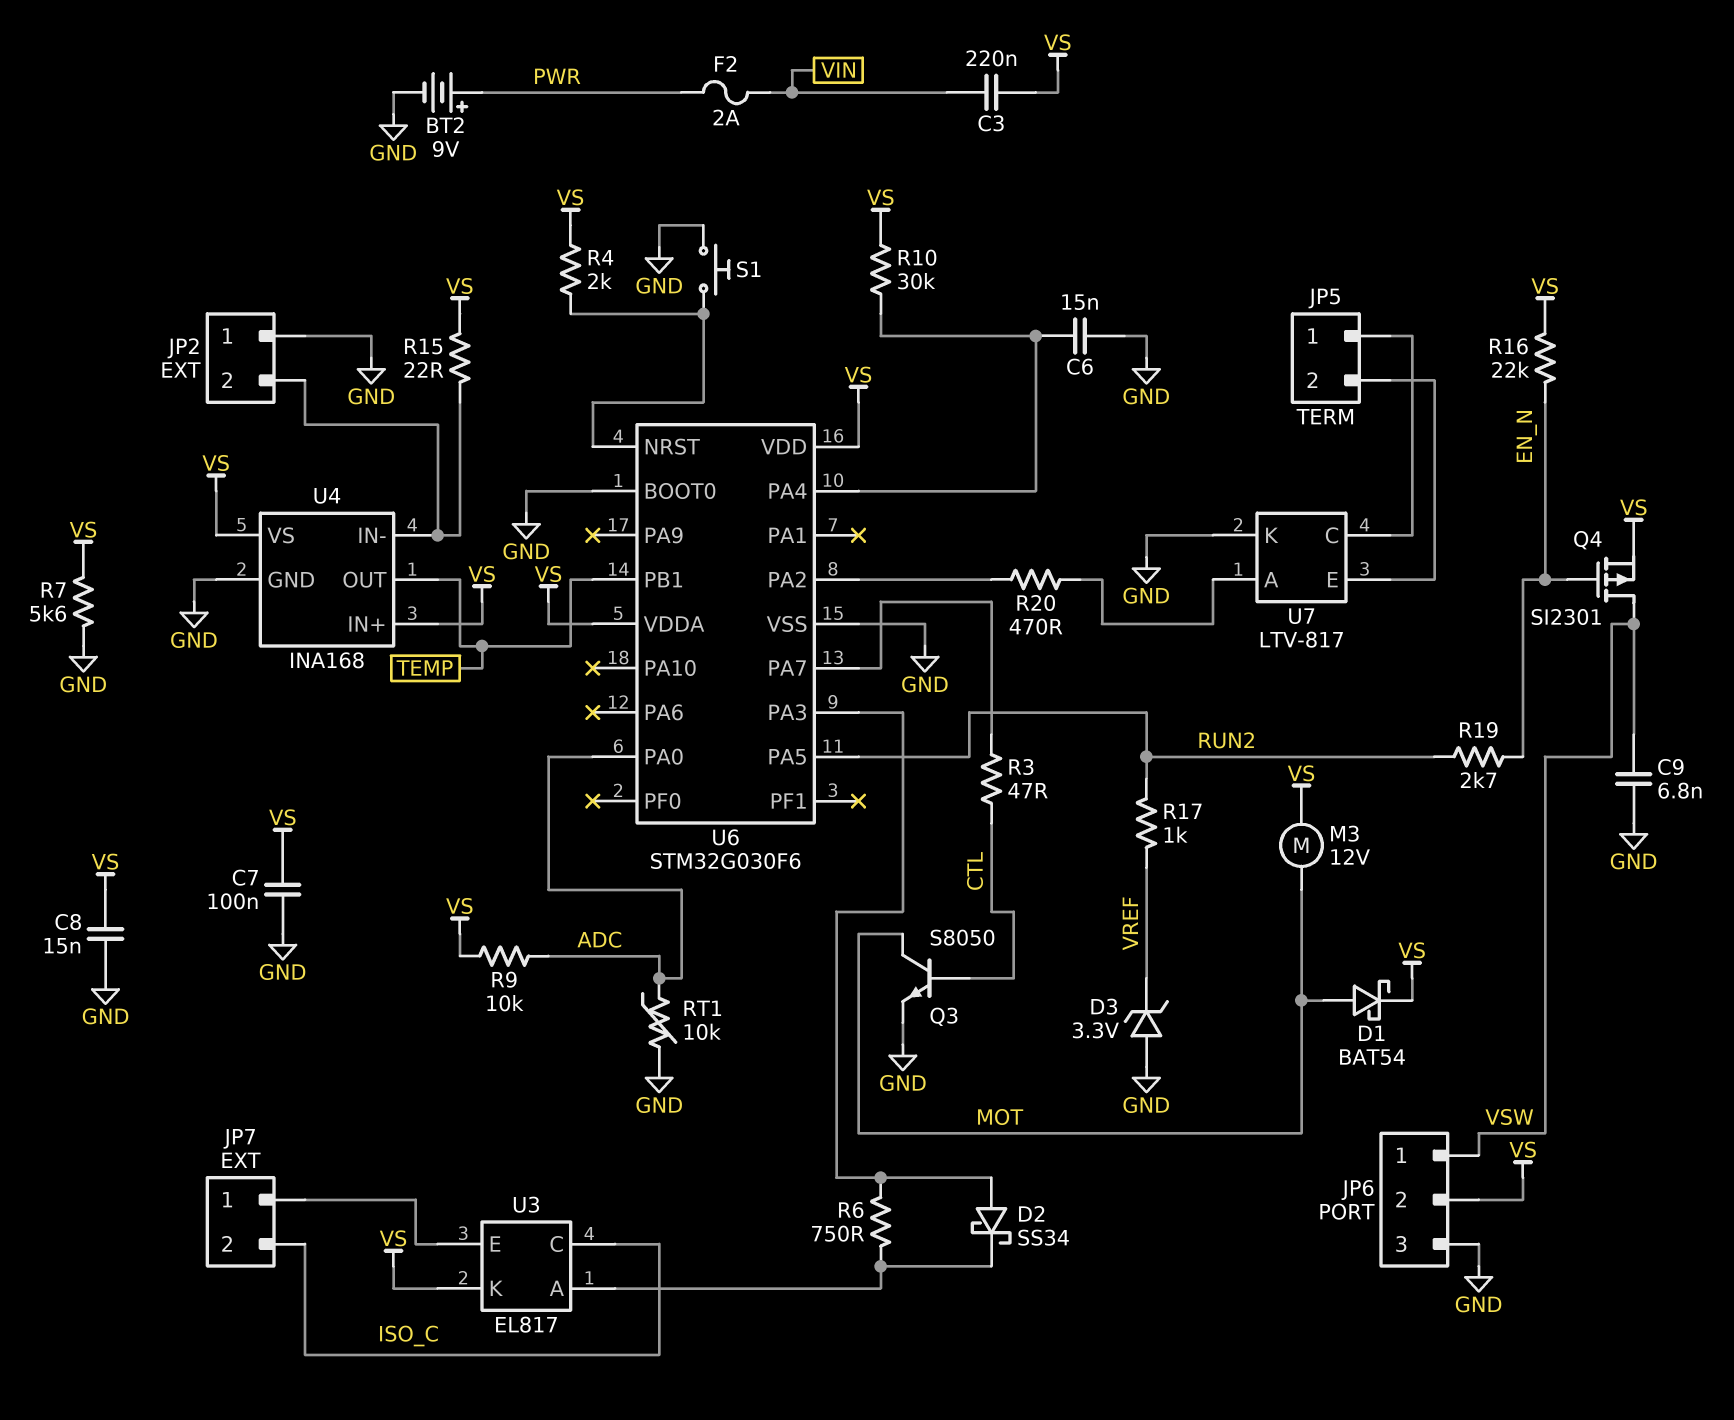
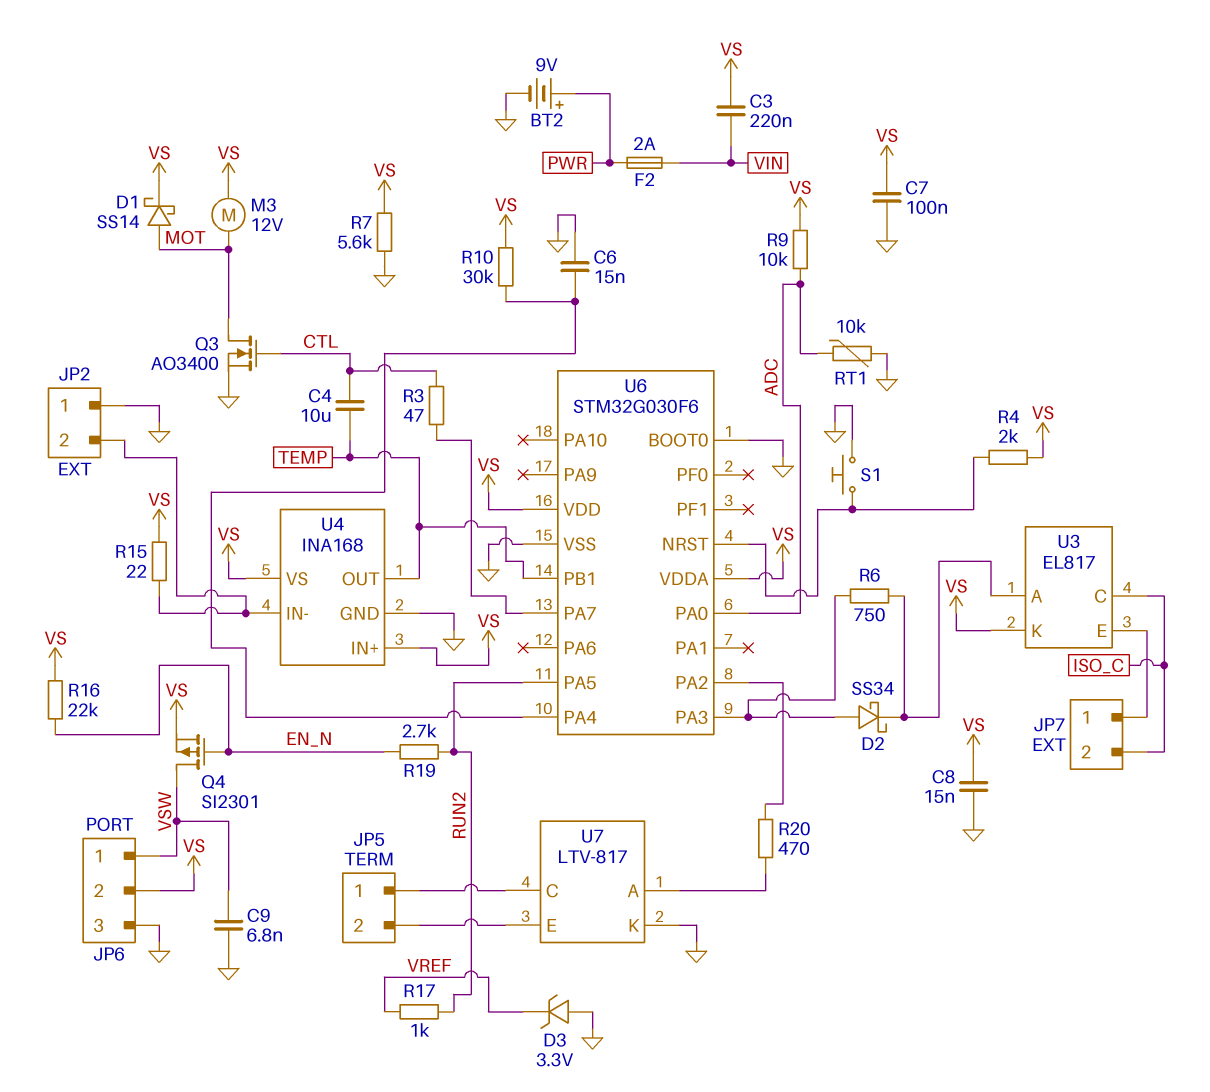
C4: none -> 10uF (CTL, TEMP)
D1: schottky BAT54 (A MOT, K VS) -> schottky SS14 (A MOT, K VS)
Q3: NPN S8050 (B CTL, C MOT, E GND) -> NMOS AO3400 (G CTL, D MOT, S GND)

